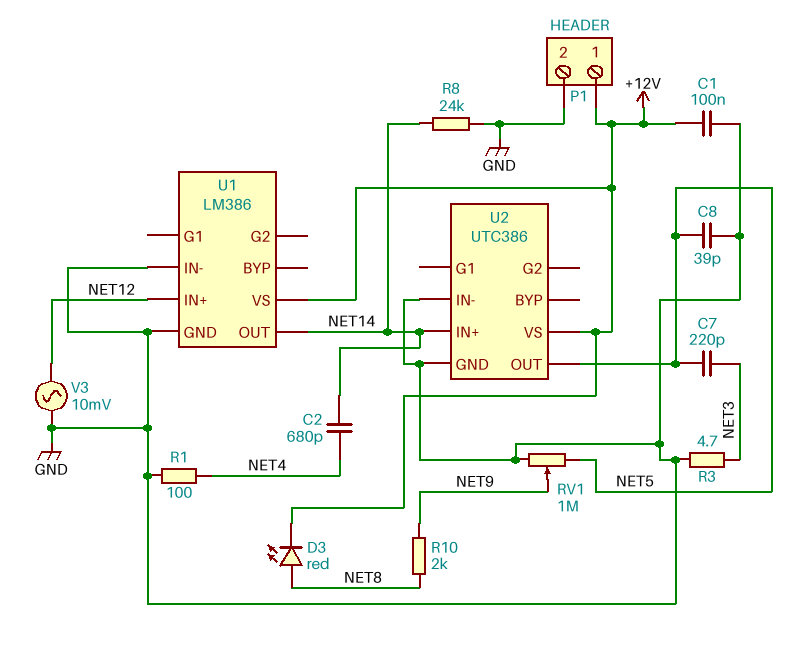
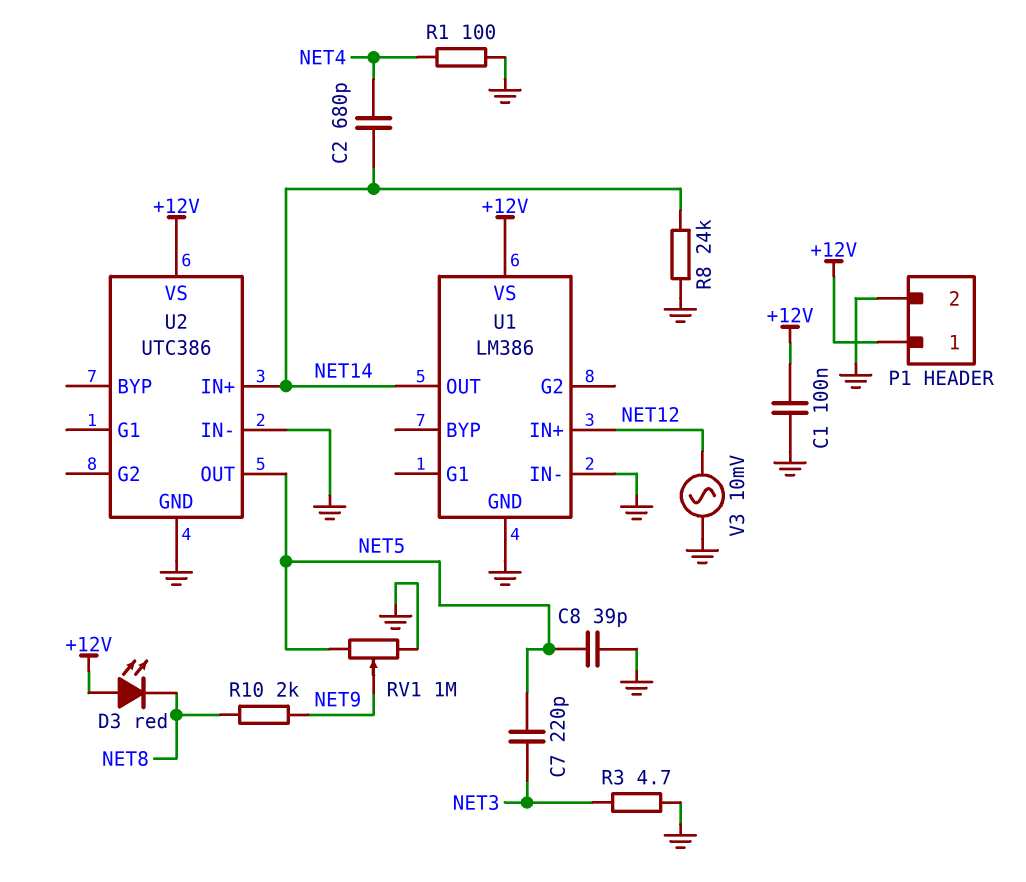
D3: LED red (A NET8, K +12V) -> LED red (A +12V, K NET8)

